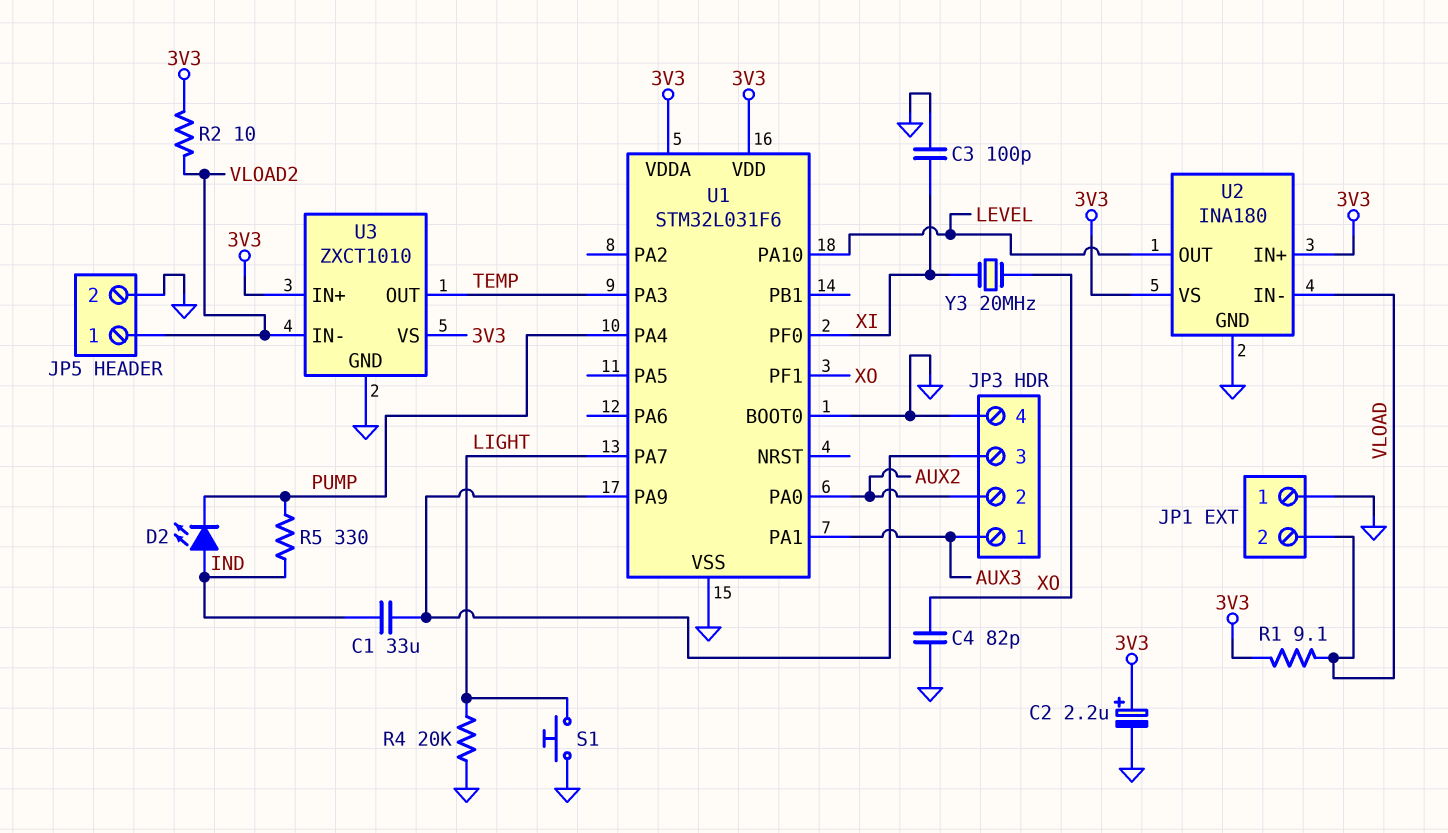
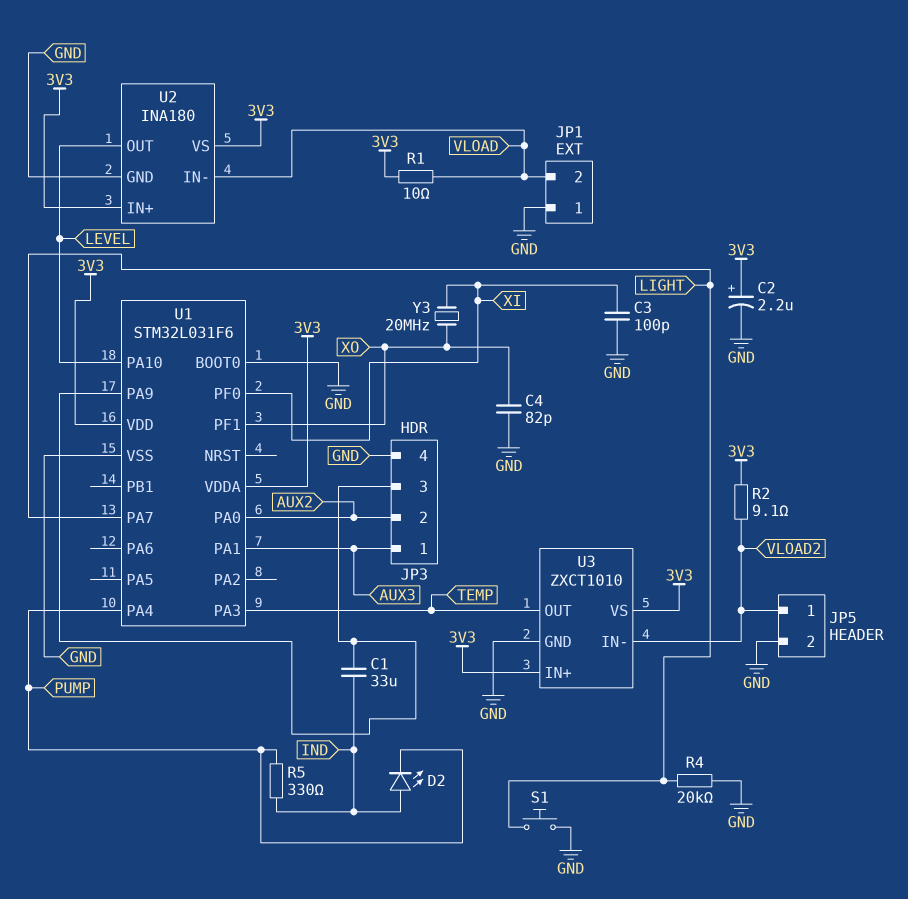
R1: 9.1 (3V3, VLOAD) -> 10 (3V3, VLOAD)
R2: 10 (3V3, VLOAD2) -> 9.1 (3V3, VLOAD2)

